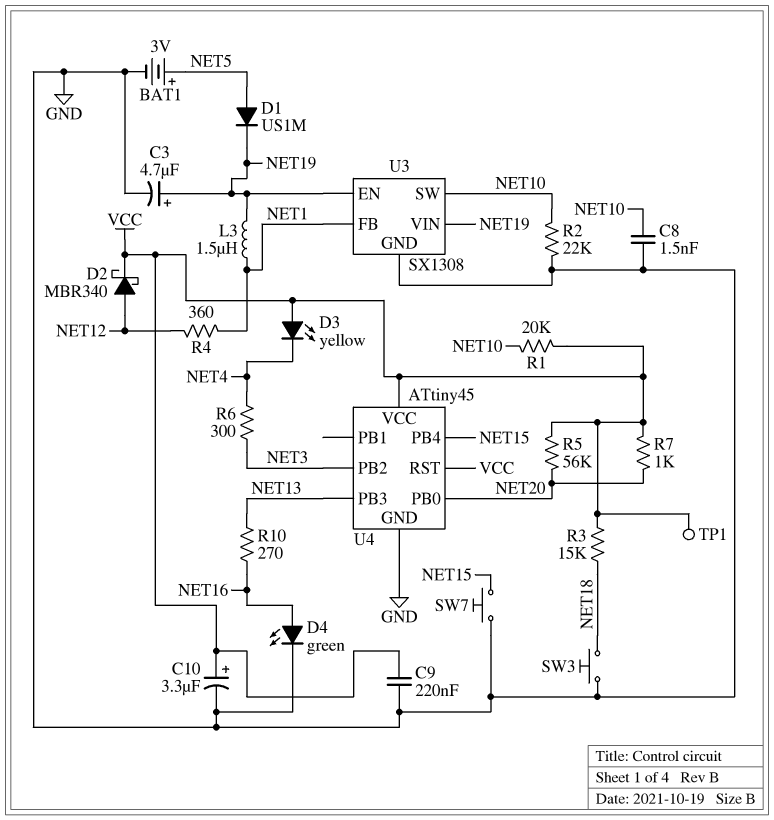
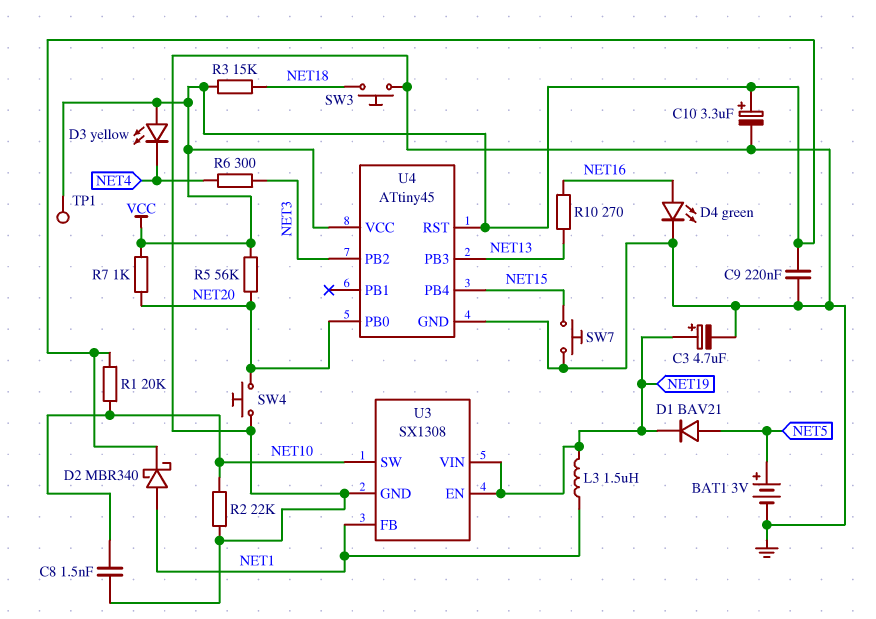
D1: diode US1M (A NET5, K NET19) -> diode BAV21 (A NET5, K NET19)
D2: schottky MBR340 (A NET12, K VCC) -> schottky MBR340 (A NET1, K VCC)
R4: 360 (NET1, NET12) -> none
SW4: none -> button (GND, NET20)

